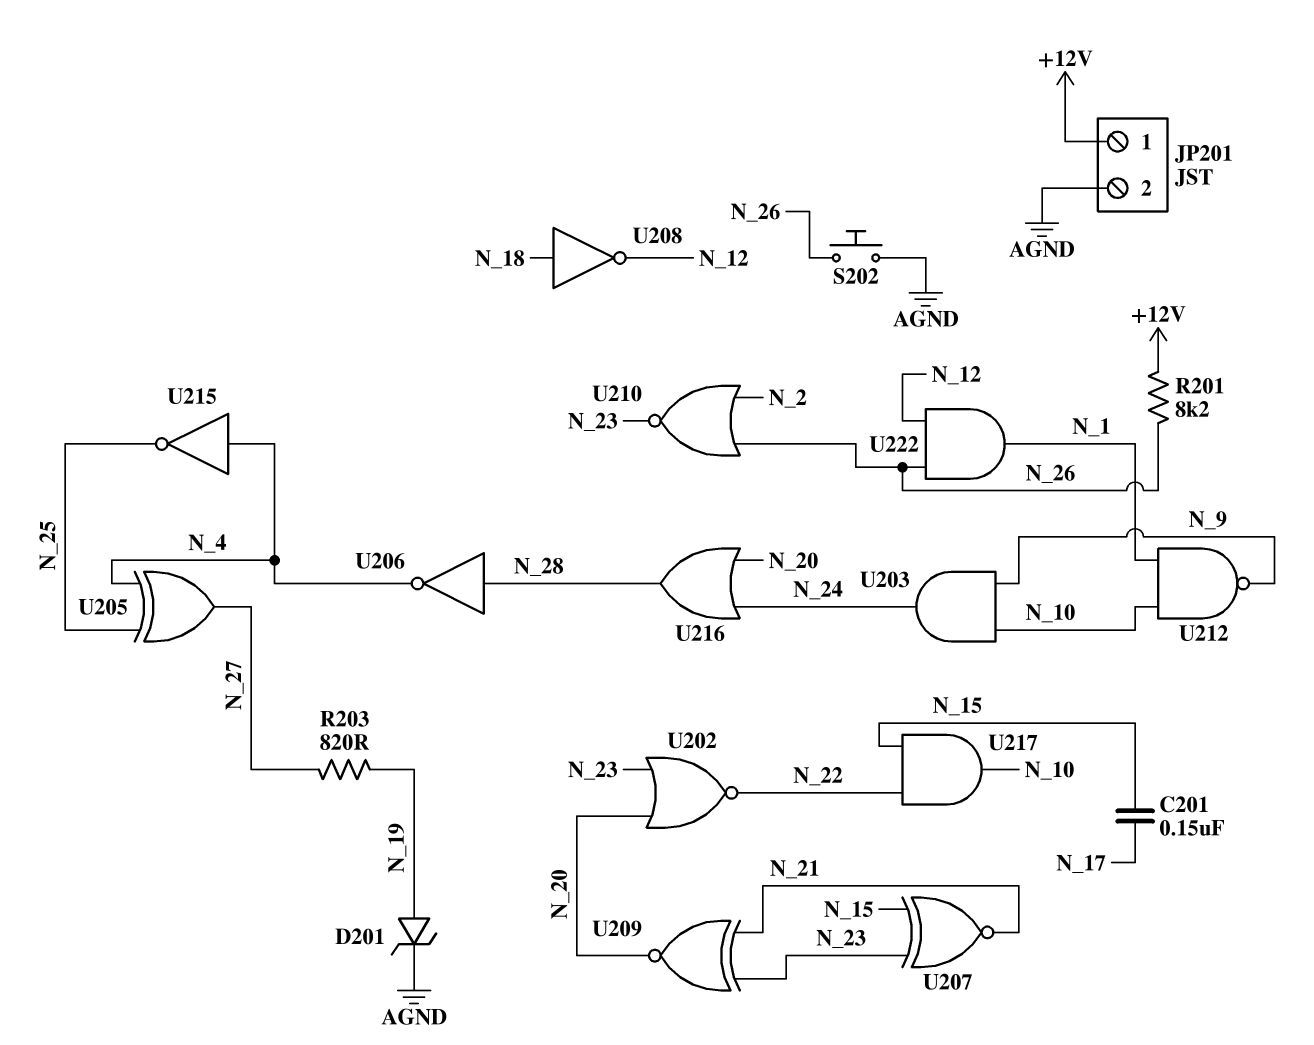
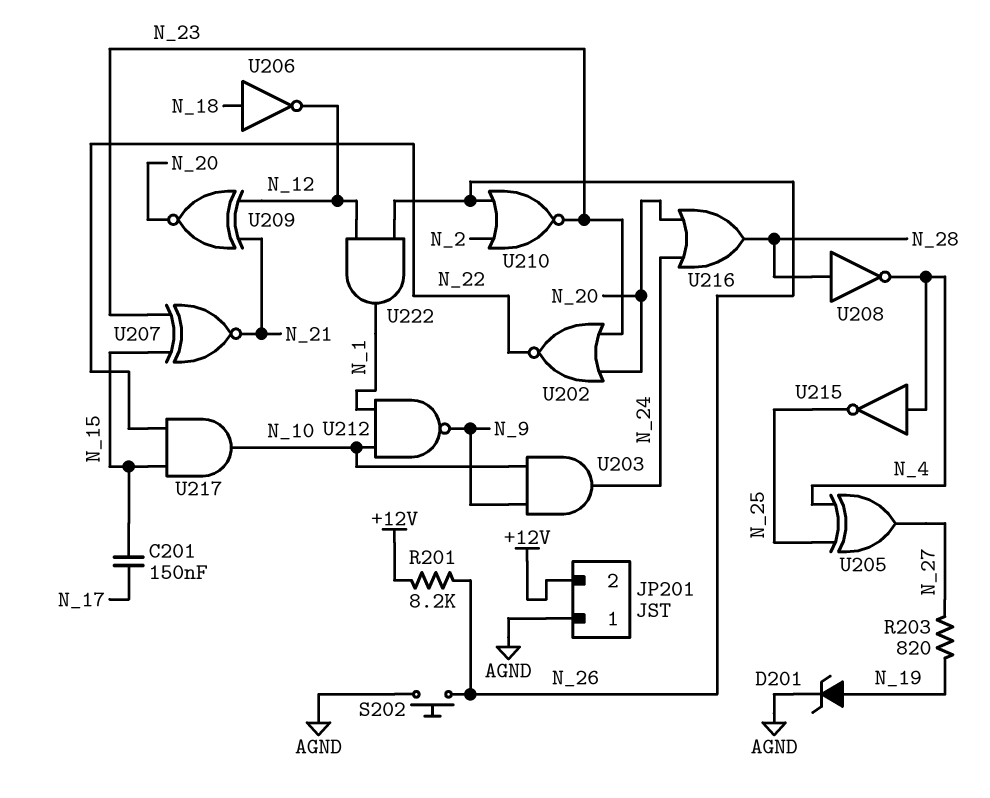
JP201 pin 1: +12V -> AGND
JP201 pin 2: AGND -> +12V
U206: NOT (in N_28, out N_4) -> NOT (in N_18, out N_12)
U208: NOT (in N_18, out N_12) -> NOT (in N_28, out N_4)
U209: XNOR (in N_21, in N_23, out N_20) -> XNOR (in N_12, in N_21, out N_20)

